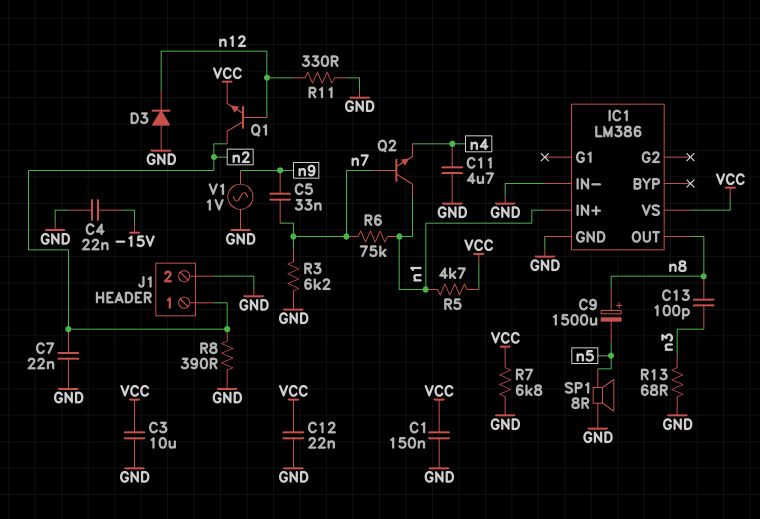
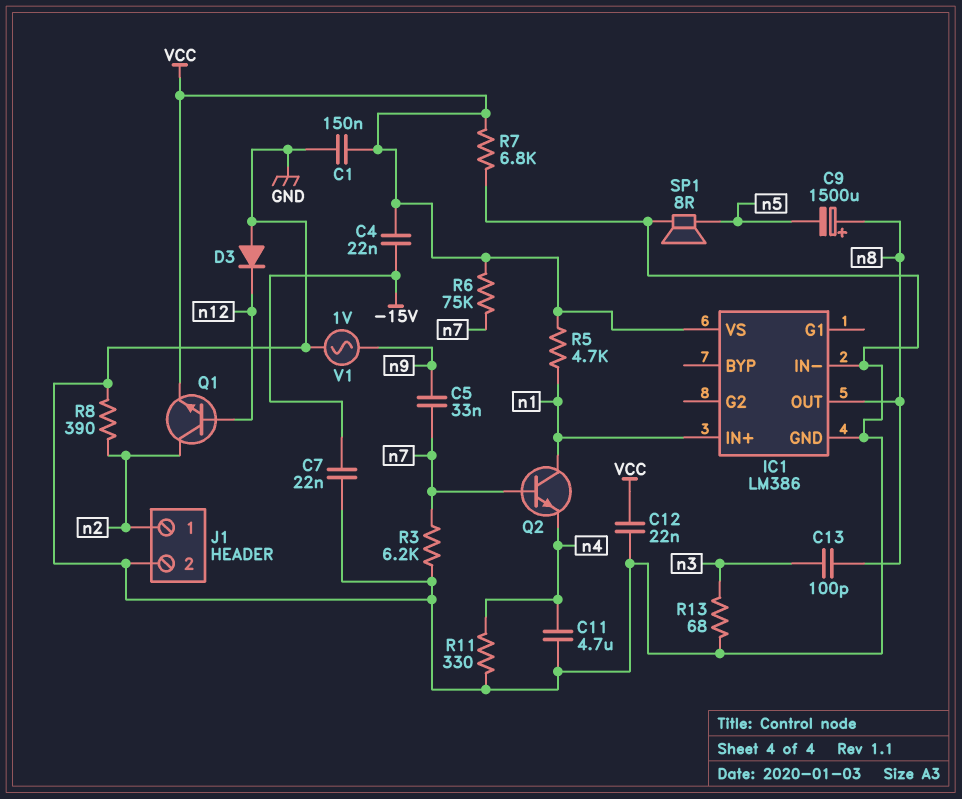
C3: 10uF (GND, VCC) -> none
C4: 22nF (-15V, GND) -> 22nF (-15V, VCC)
C7: 22nF (GND, n2) -> 22nF (-15V, GND)
R6: 75k (n1, n7) -> 75k (VCC, n7)
R11: 330 (GND, n12) -> 330 (GND, n4)

